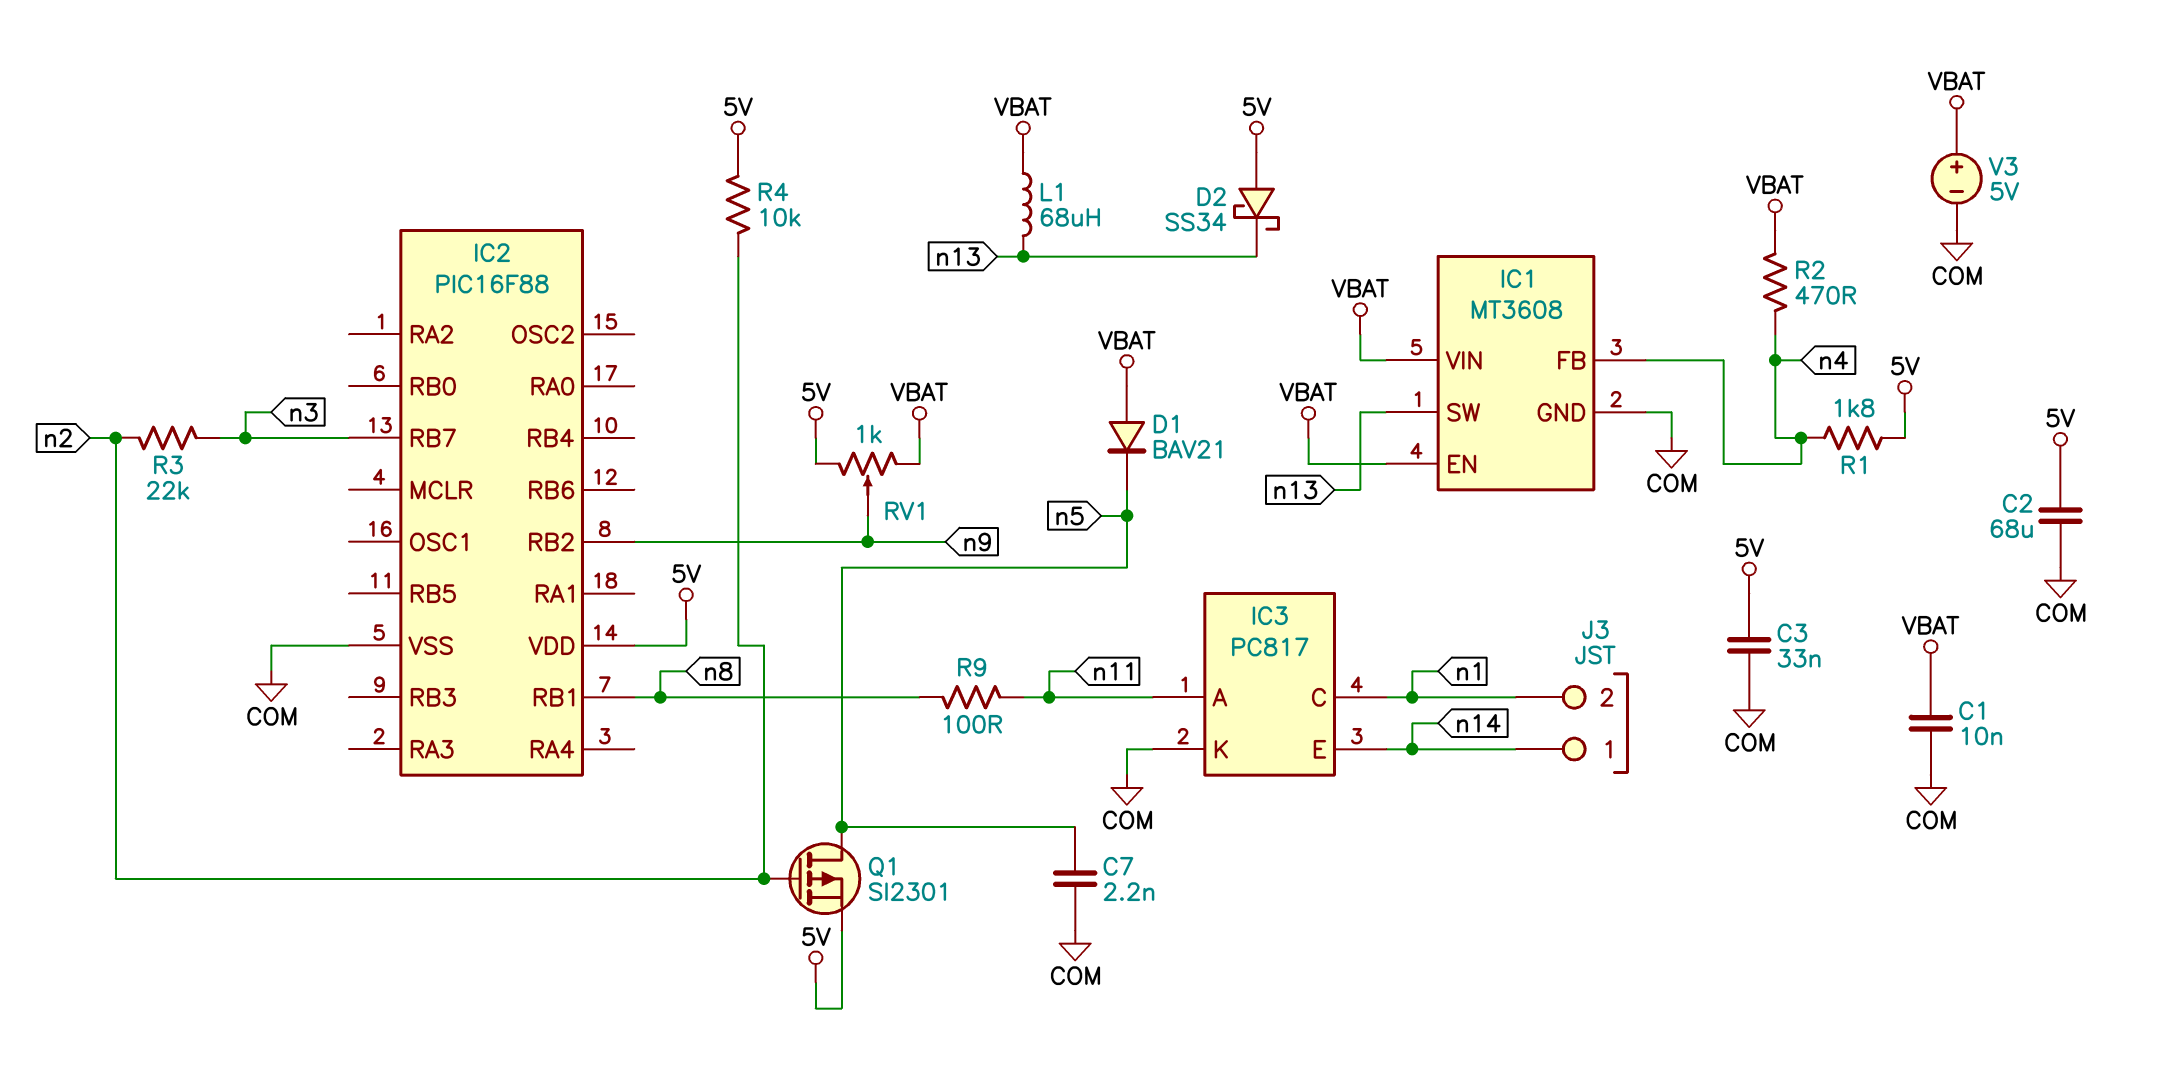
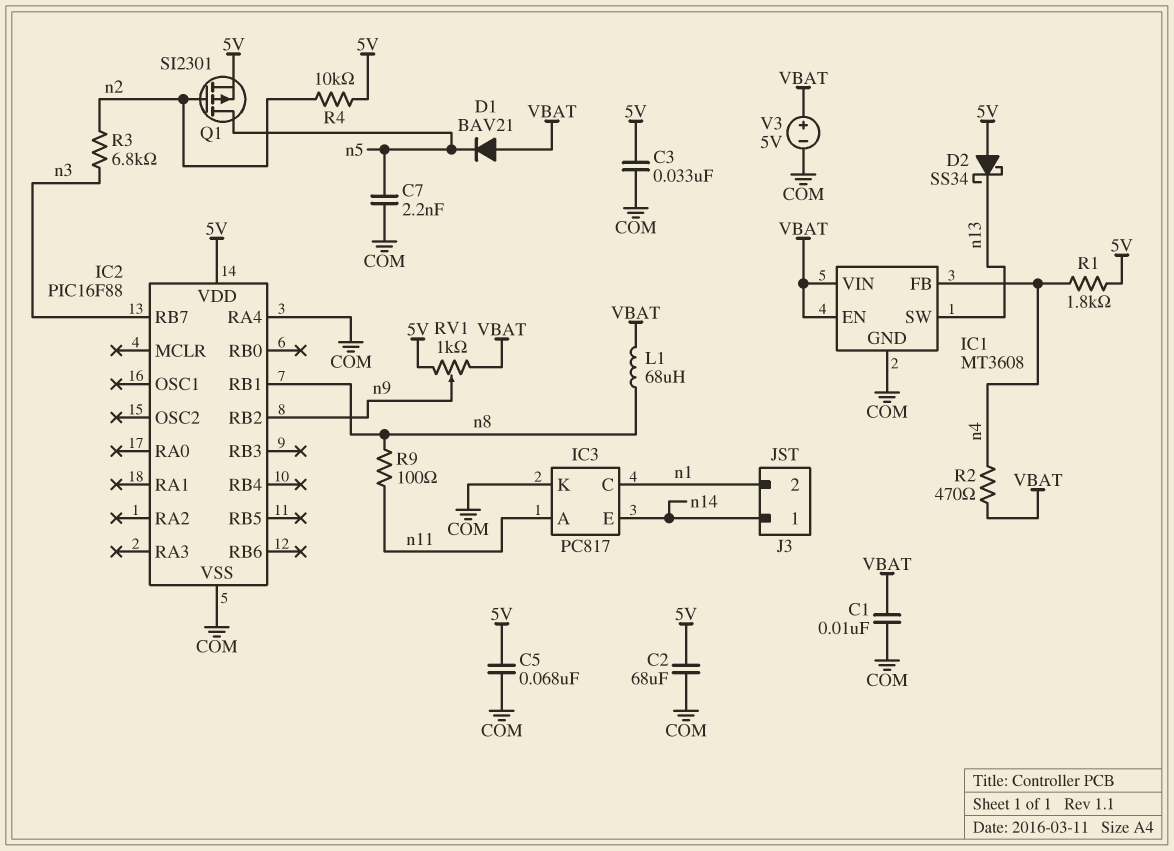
C5: none -> 68nF (5V, COM)
IC2 pin RA4: none -> COM
L1: 68uH (VBAT, n13) -> 68uH (VBAT, n8)
R3: 22k (n2, n3) -> 6.8k (n2, n3)

